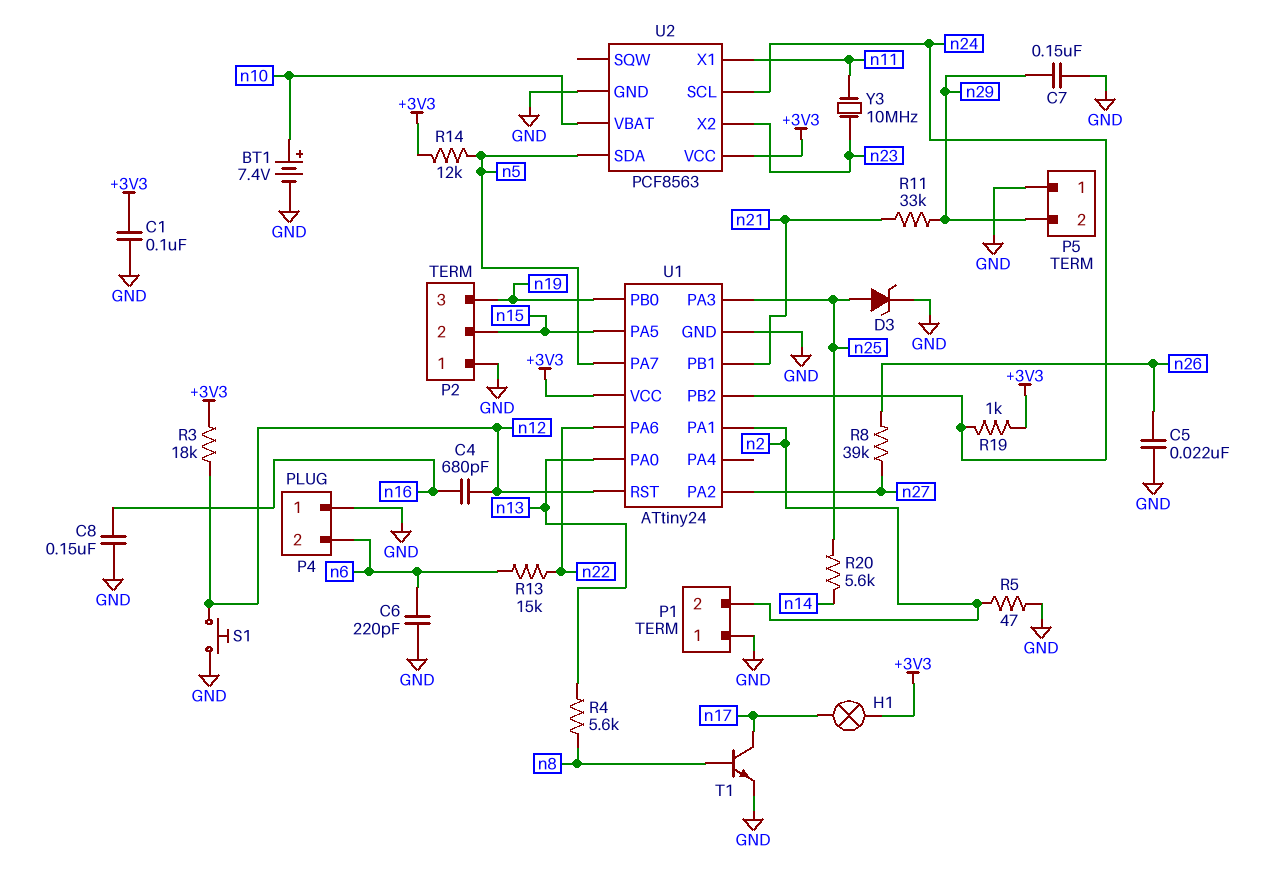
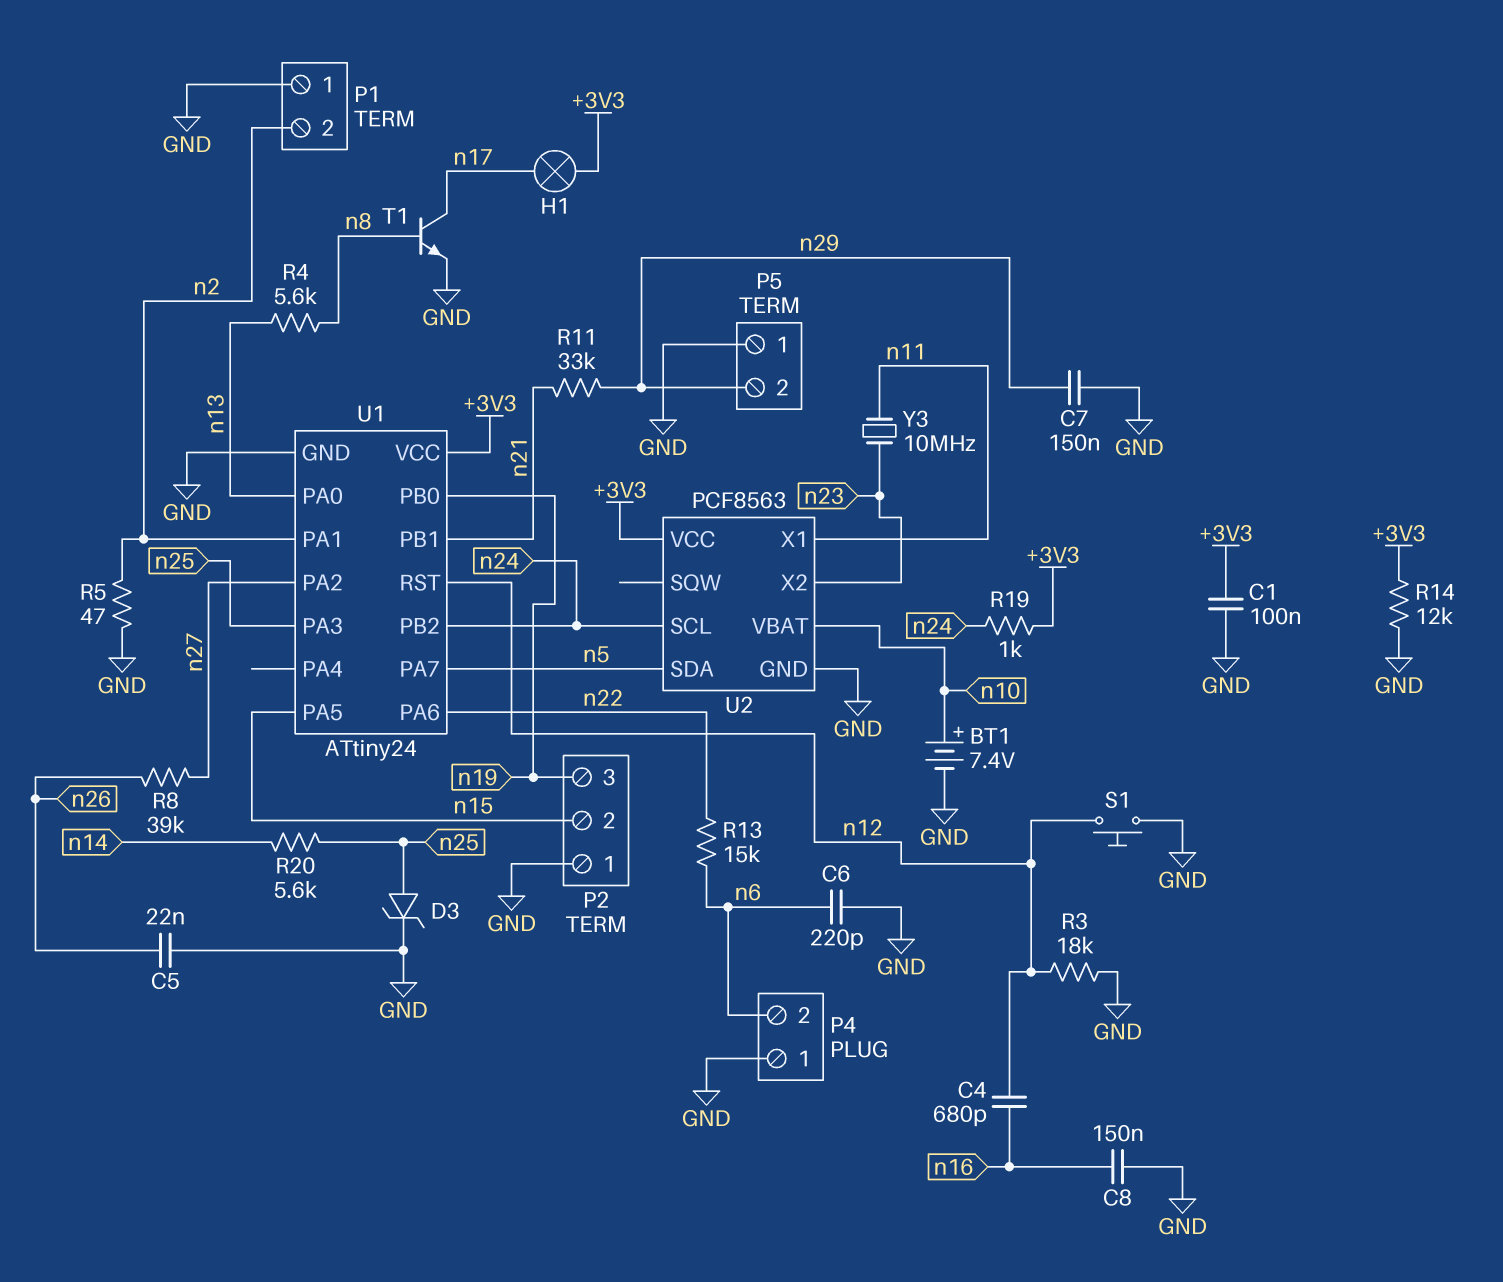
R3: 18k (+3V3, n12) -> 18k (GND, n12)
R14: 12k (+3V3, n5) -> 12k (+3V3, GND)

